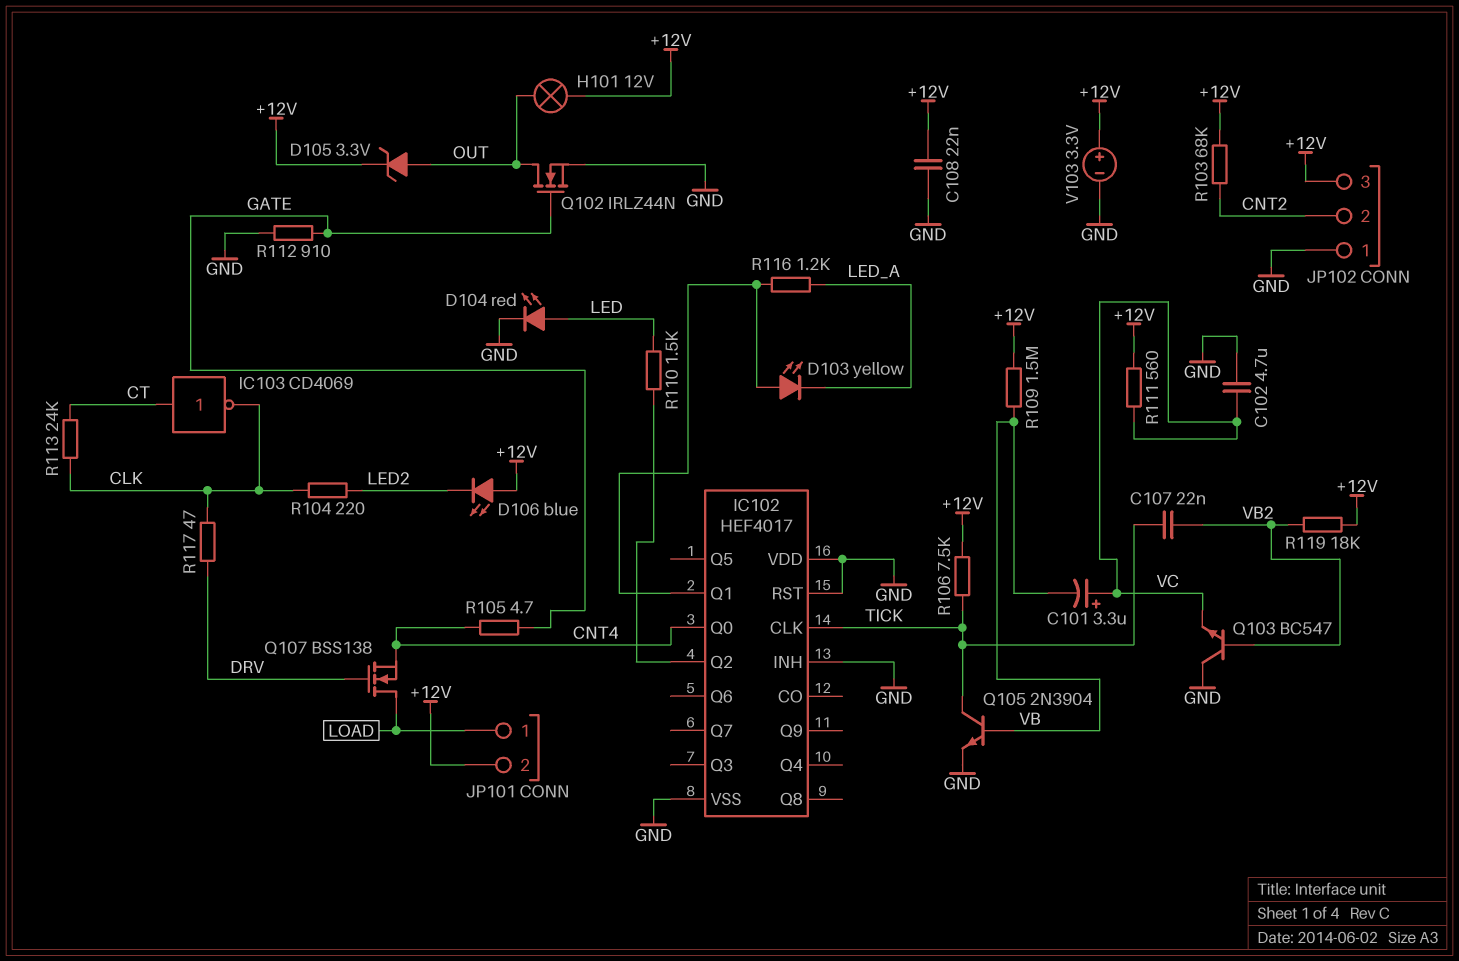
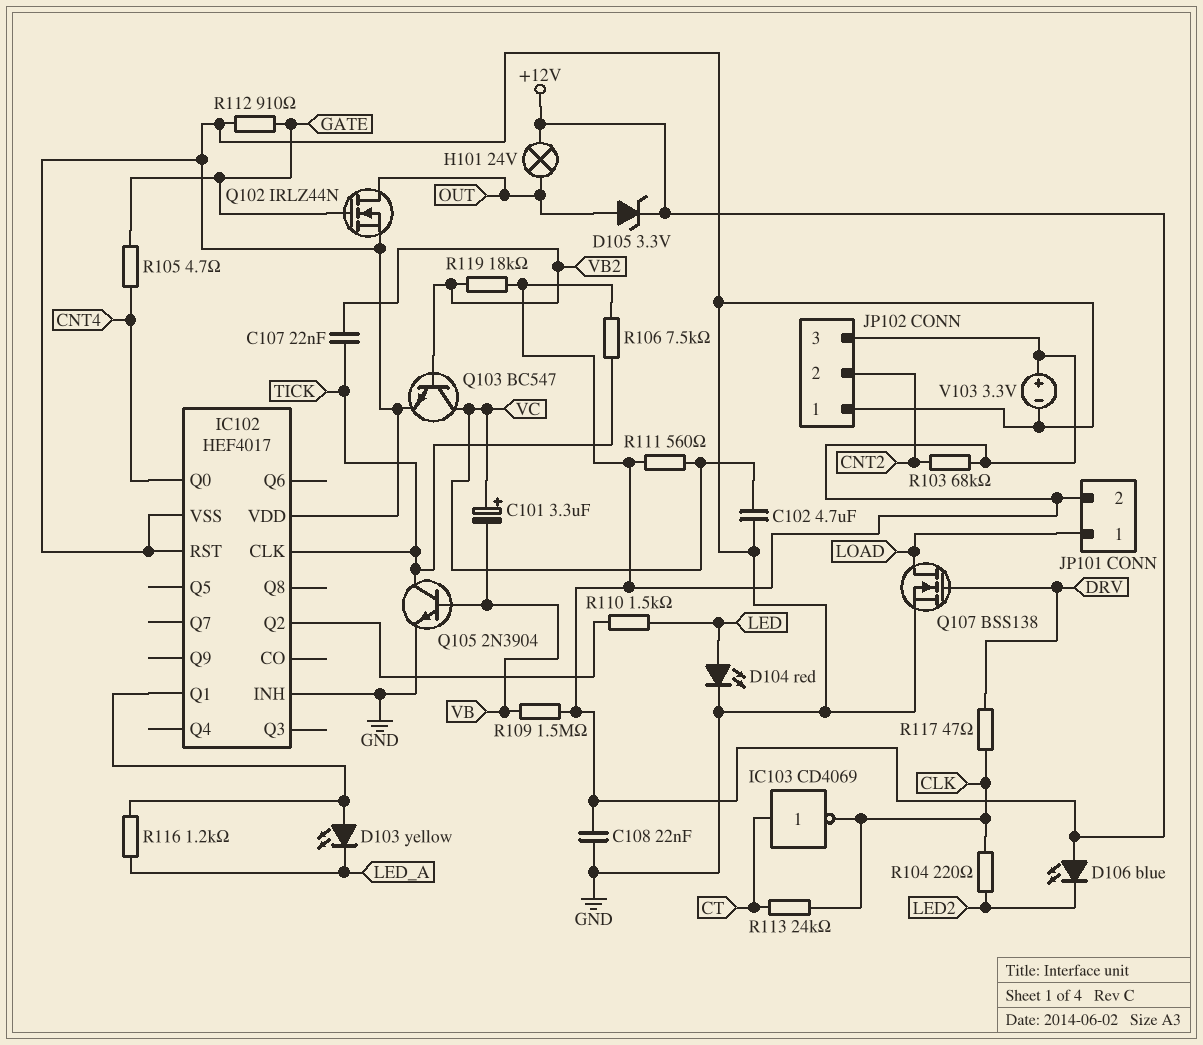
H101: lamp 12V (+12V, OUT) -> lamp 24V (+12V, OUT)
Q103: NPN BC547 (B VB2, C GND, E VC) -> NPN BC547 (B VB2, C VC, E GND)
Q107: NMOS BSS138 (G DRV, D LOAD, S CNT4) -> NMOS BSS138 (G DRV, D LOAD, S GND)

